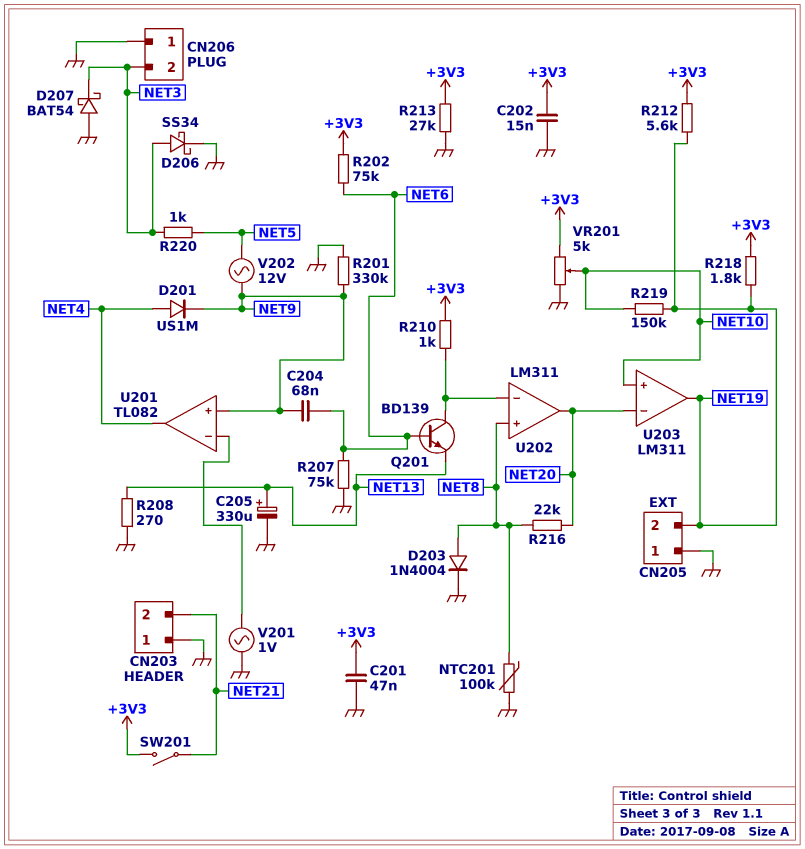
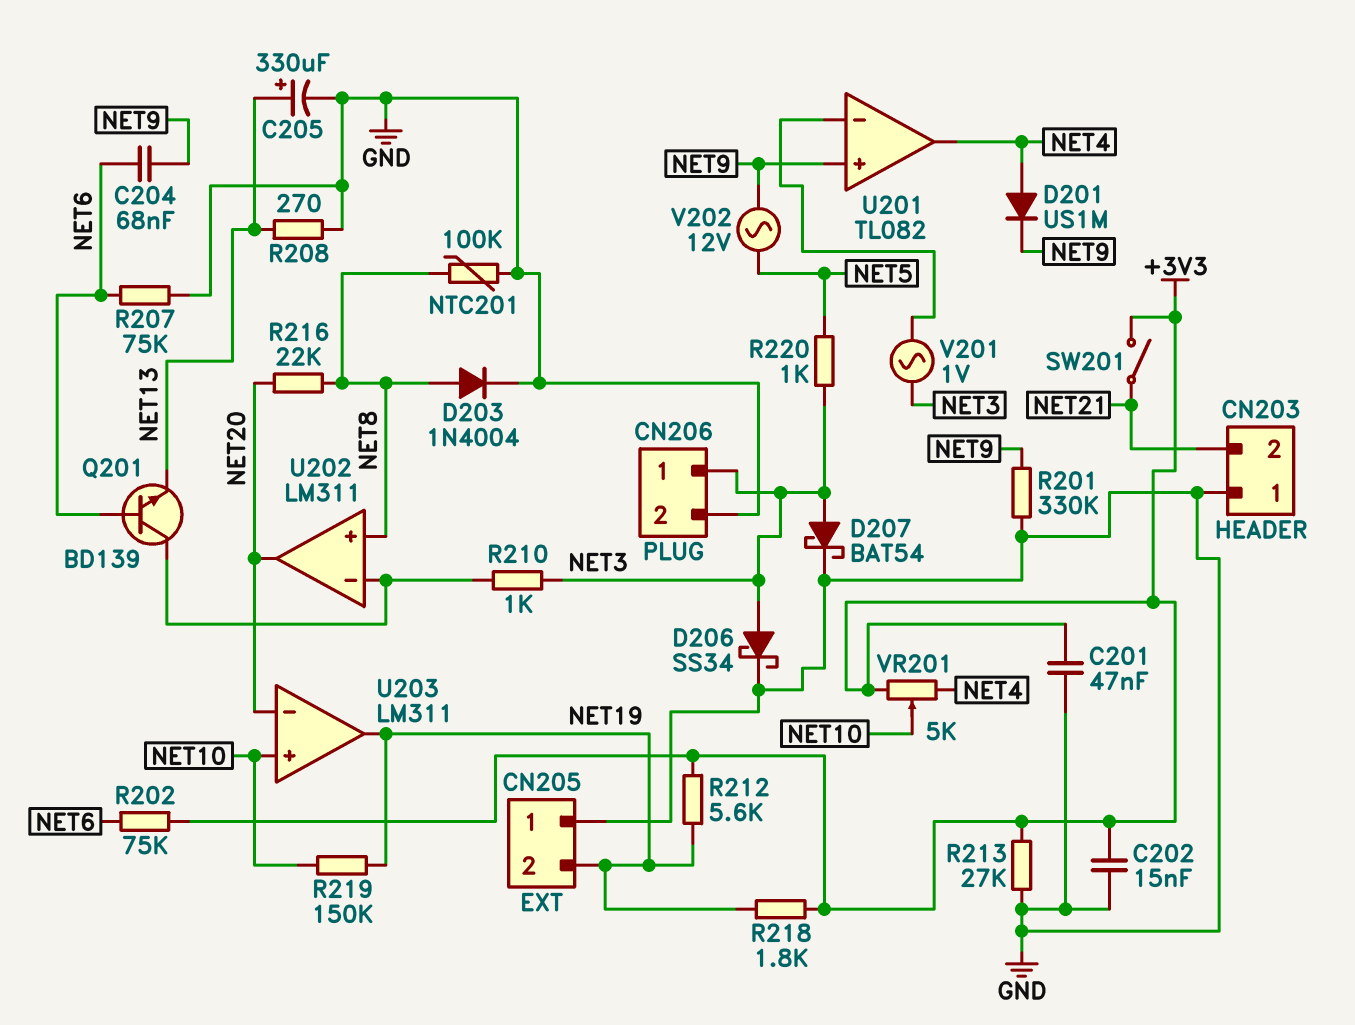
CN206 pin 1: GND -> NET3
CN206 pin 2: NET3 -> GND
D207: schottky BAT54 (A GND, K NET3) -> schottky BAT54 (A NET3, K GND)
R210: 1k (+3V3, U202/in-) -> 1k (NET3, U202/in-)
V201: AC 1V (GND, U201/in-) -> AC 1V (NET3, U201/in-)
VR201: 5k (+3V3, GND, wiper NET10) -> 5k (+3V3, NET4, wiper NET10)

